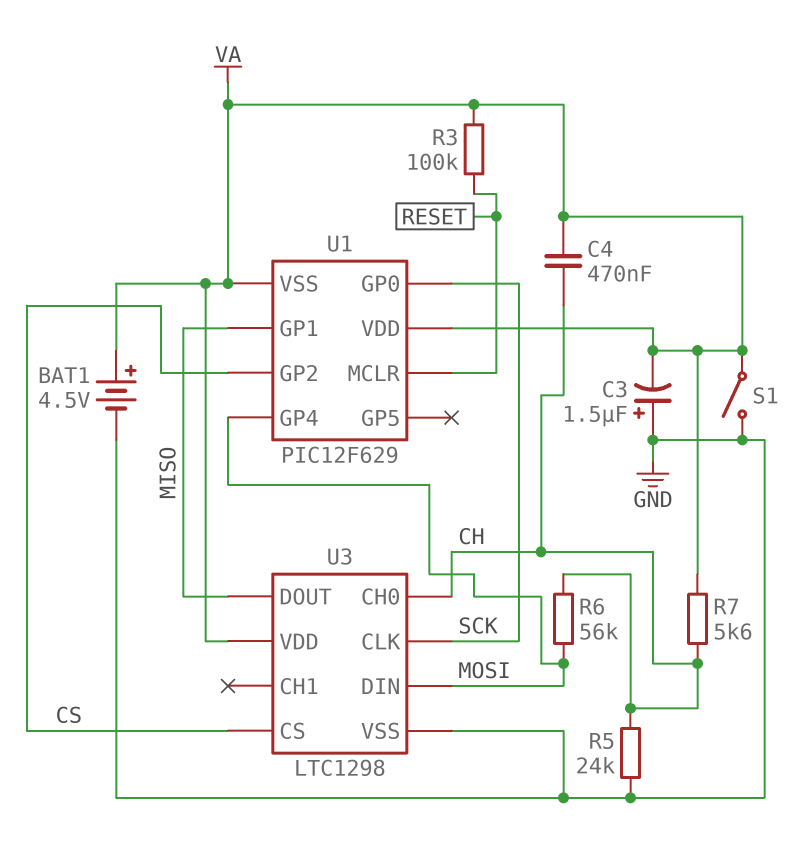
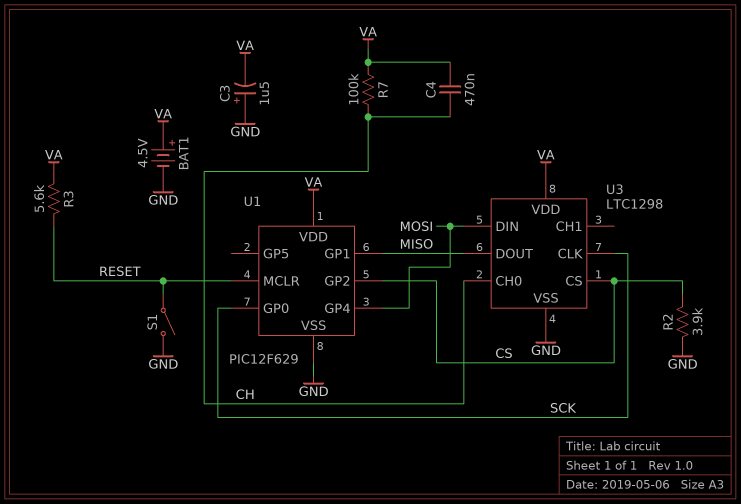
R2: none -> 3.9k (CS, GND)
R3: 100k (RESET, VA) -> 5.6k (RESET, VA)
R5: 24k (CH, GND) -> none
R6: 56k (CH, MOSI) -> none
R7: 5.6k (CH, VA) -> 100k (CH, VA)
S1: switch (GND, VA) -> switch (GND, RESET)
U1 pin VSS: VA -> GND

